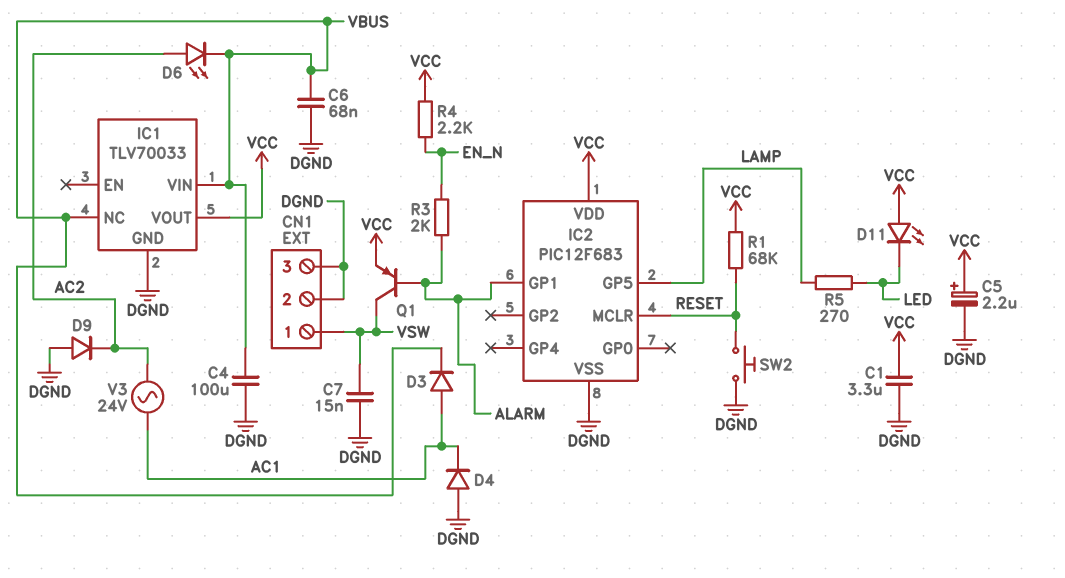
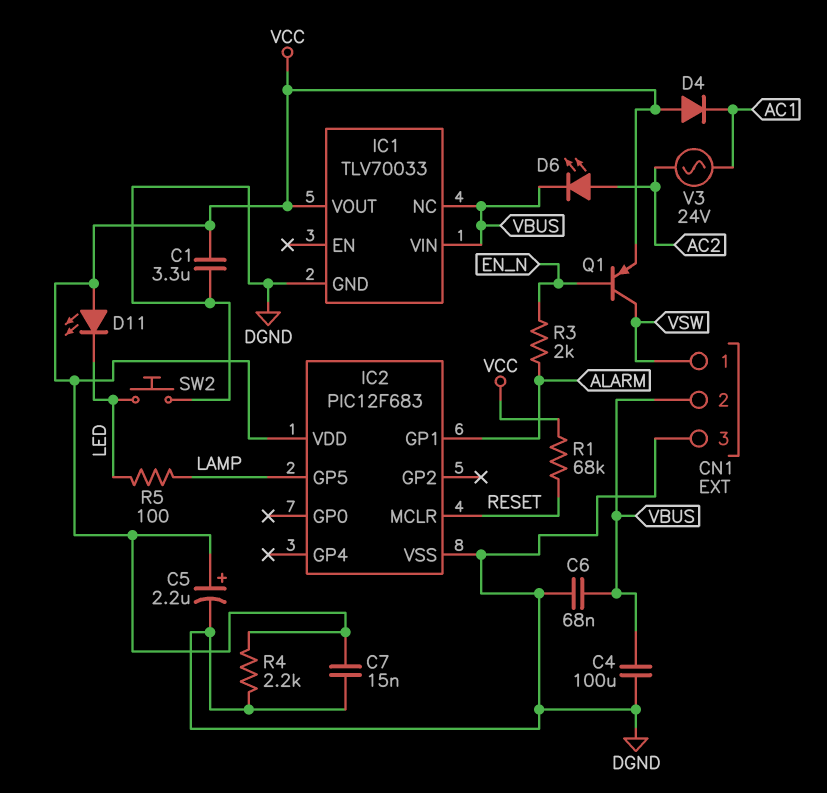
C7: 15nF (DGND, VSW) -> 15nF (DGND, VCC)
CN1 pin 2: DGND -> VBUS
D3: diode (A AC1, K VBUS) -> none
D4: diode (A DGND, K AC1) -> diode (A VCC, K AC1)
D9: diode (A DGND, K AC2) -> none
Q1: PNP (B ALARM, C VSW, E VCC) -> PNP (B EN_N, C VSW, E VCC)
R4: 2.2k (EN_N, VCC) -> 2.2k (DGND, VCC)
R5: 270 (LAMP, LED) -> 100 (LAMP, LED)
SW2: button (DGND, RESET) -> button (DGND, LED)

